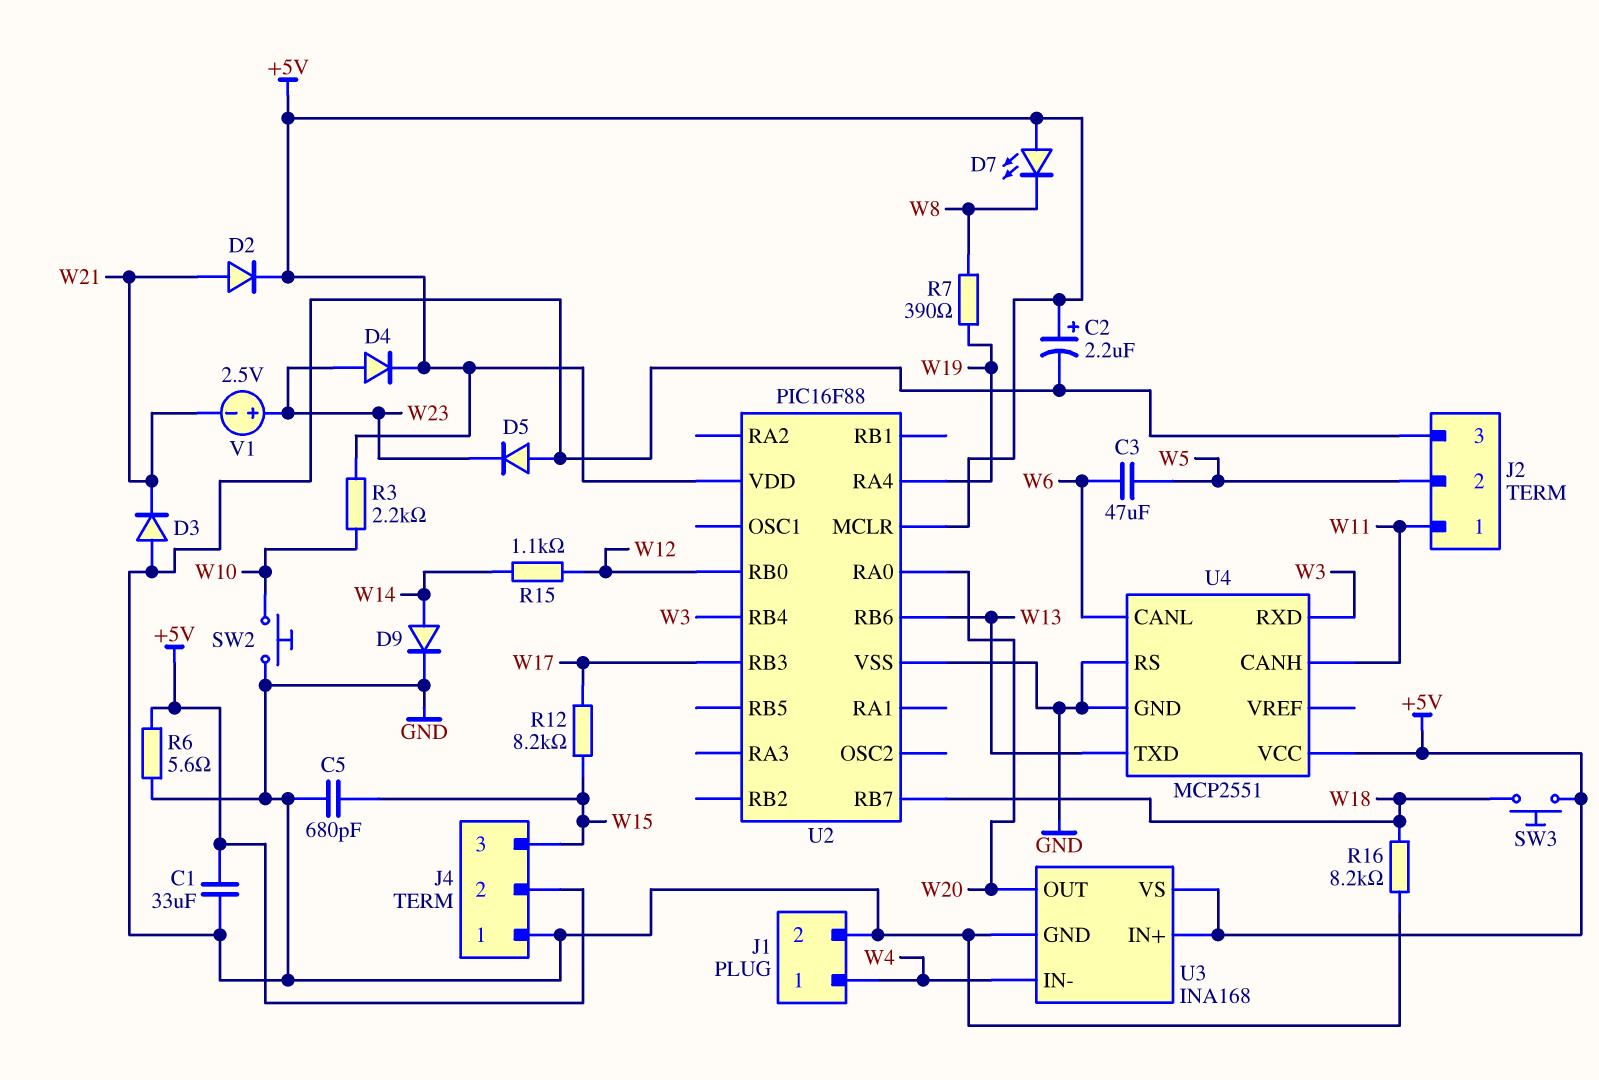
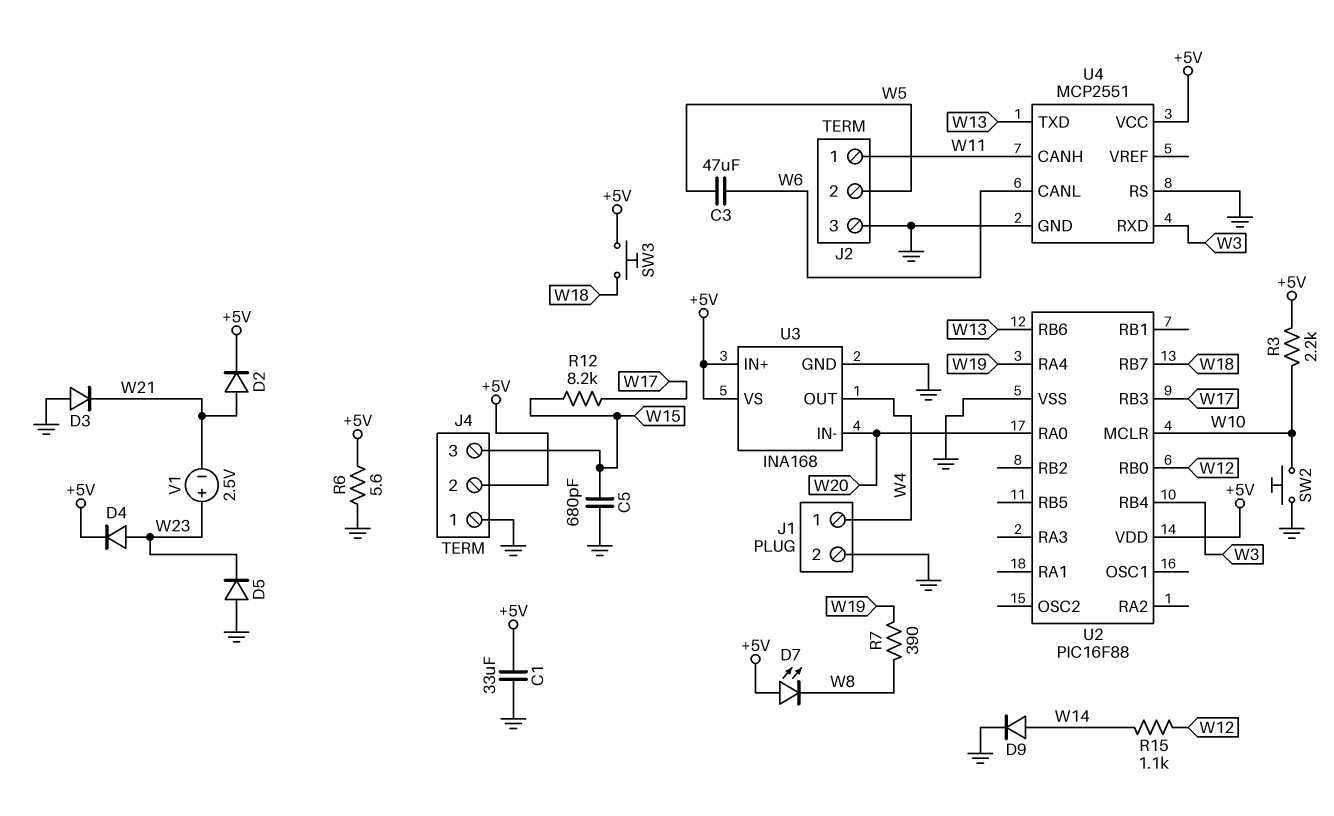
C2: 2.2uF (plus +5V, minus GND) -> none
R16: 8.2k (GND, W18) -> none
U2 pin MCLR: +5V -> W10
U3 pin IN-: W4 -> W20
U3 pin OUT: W20 -> W4

